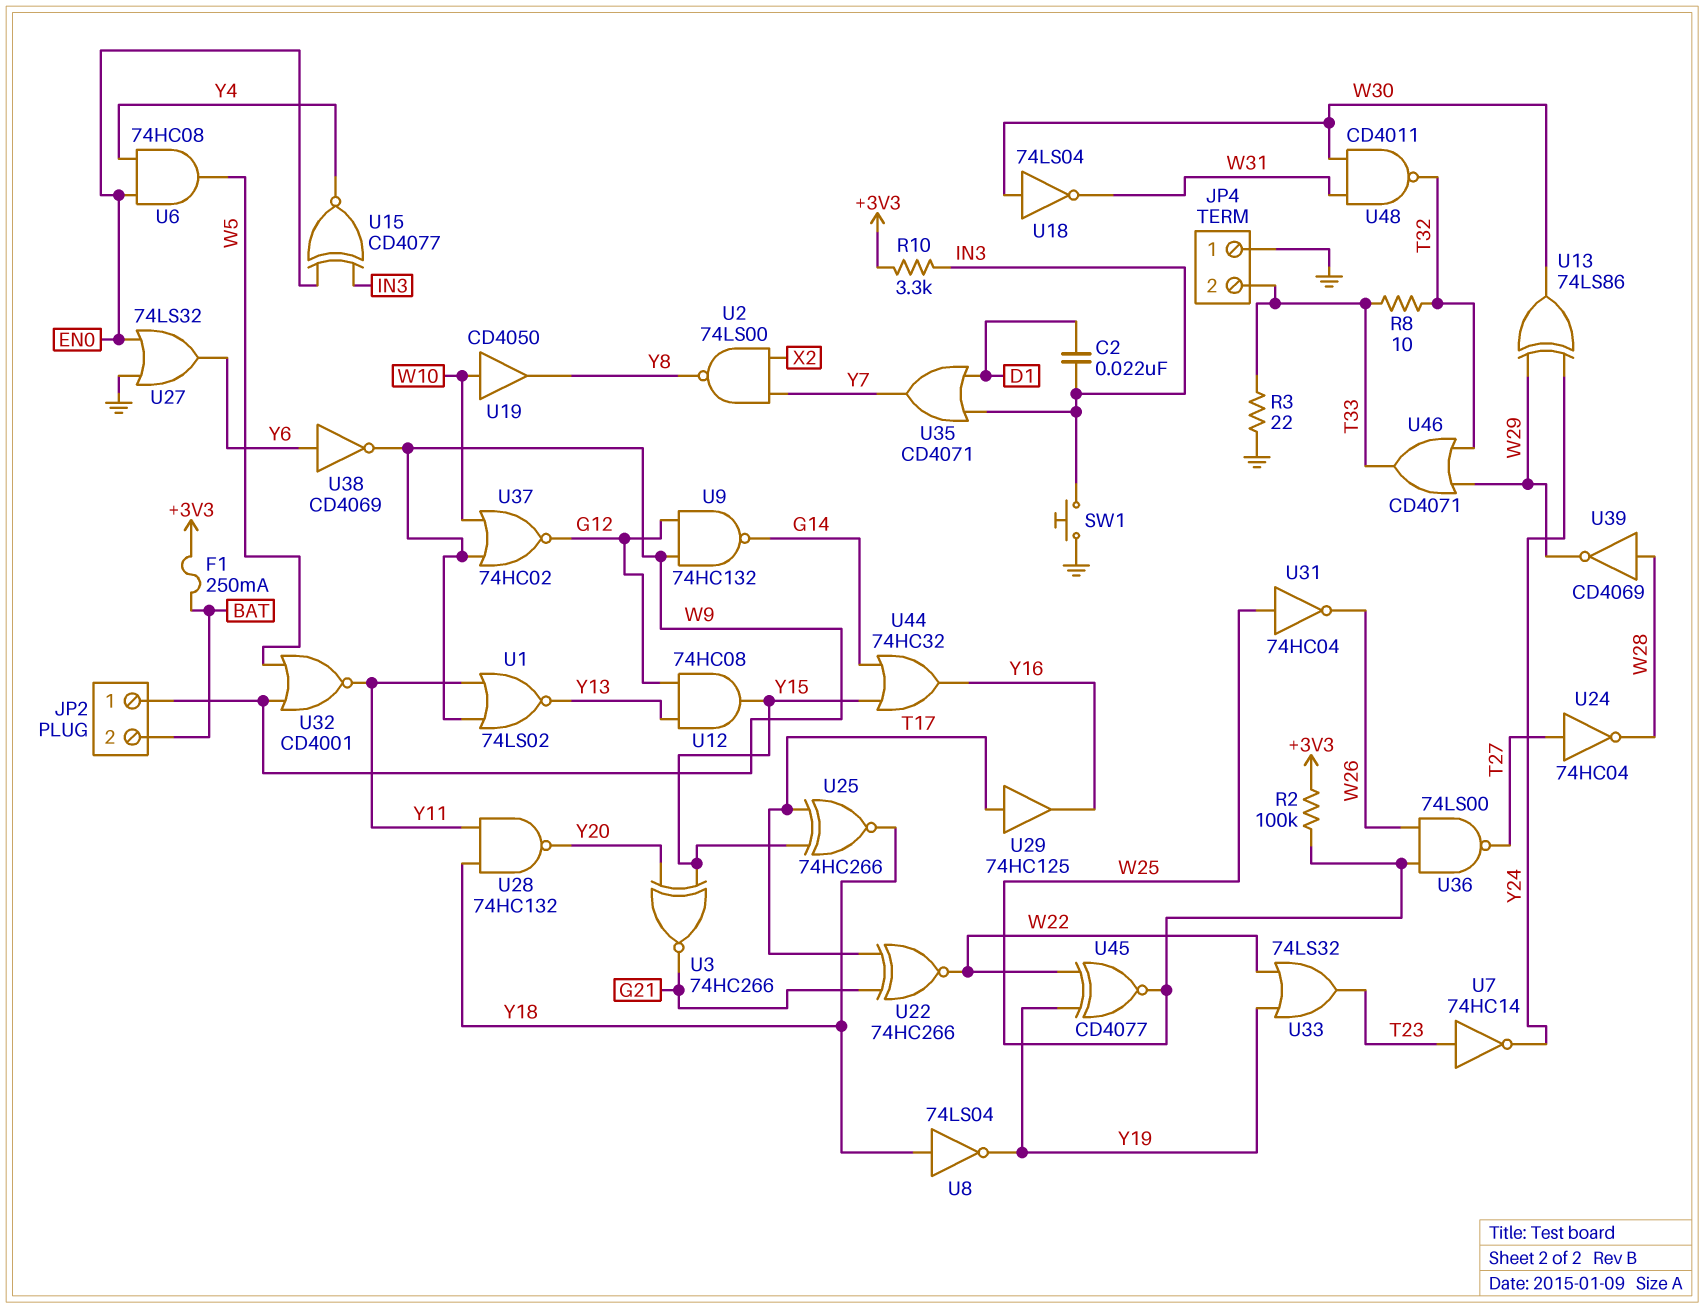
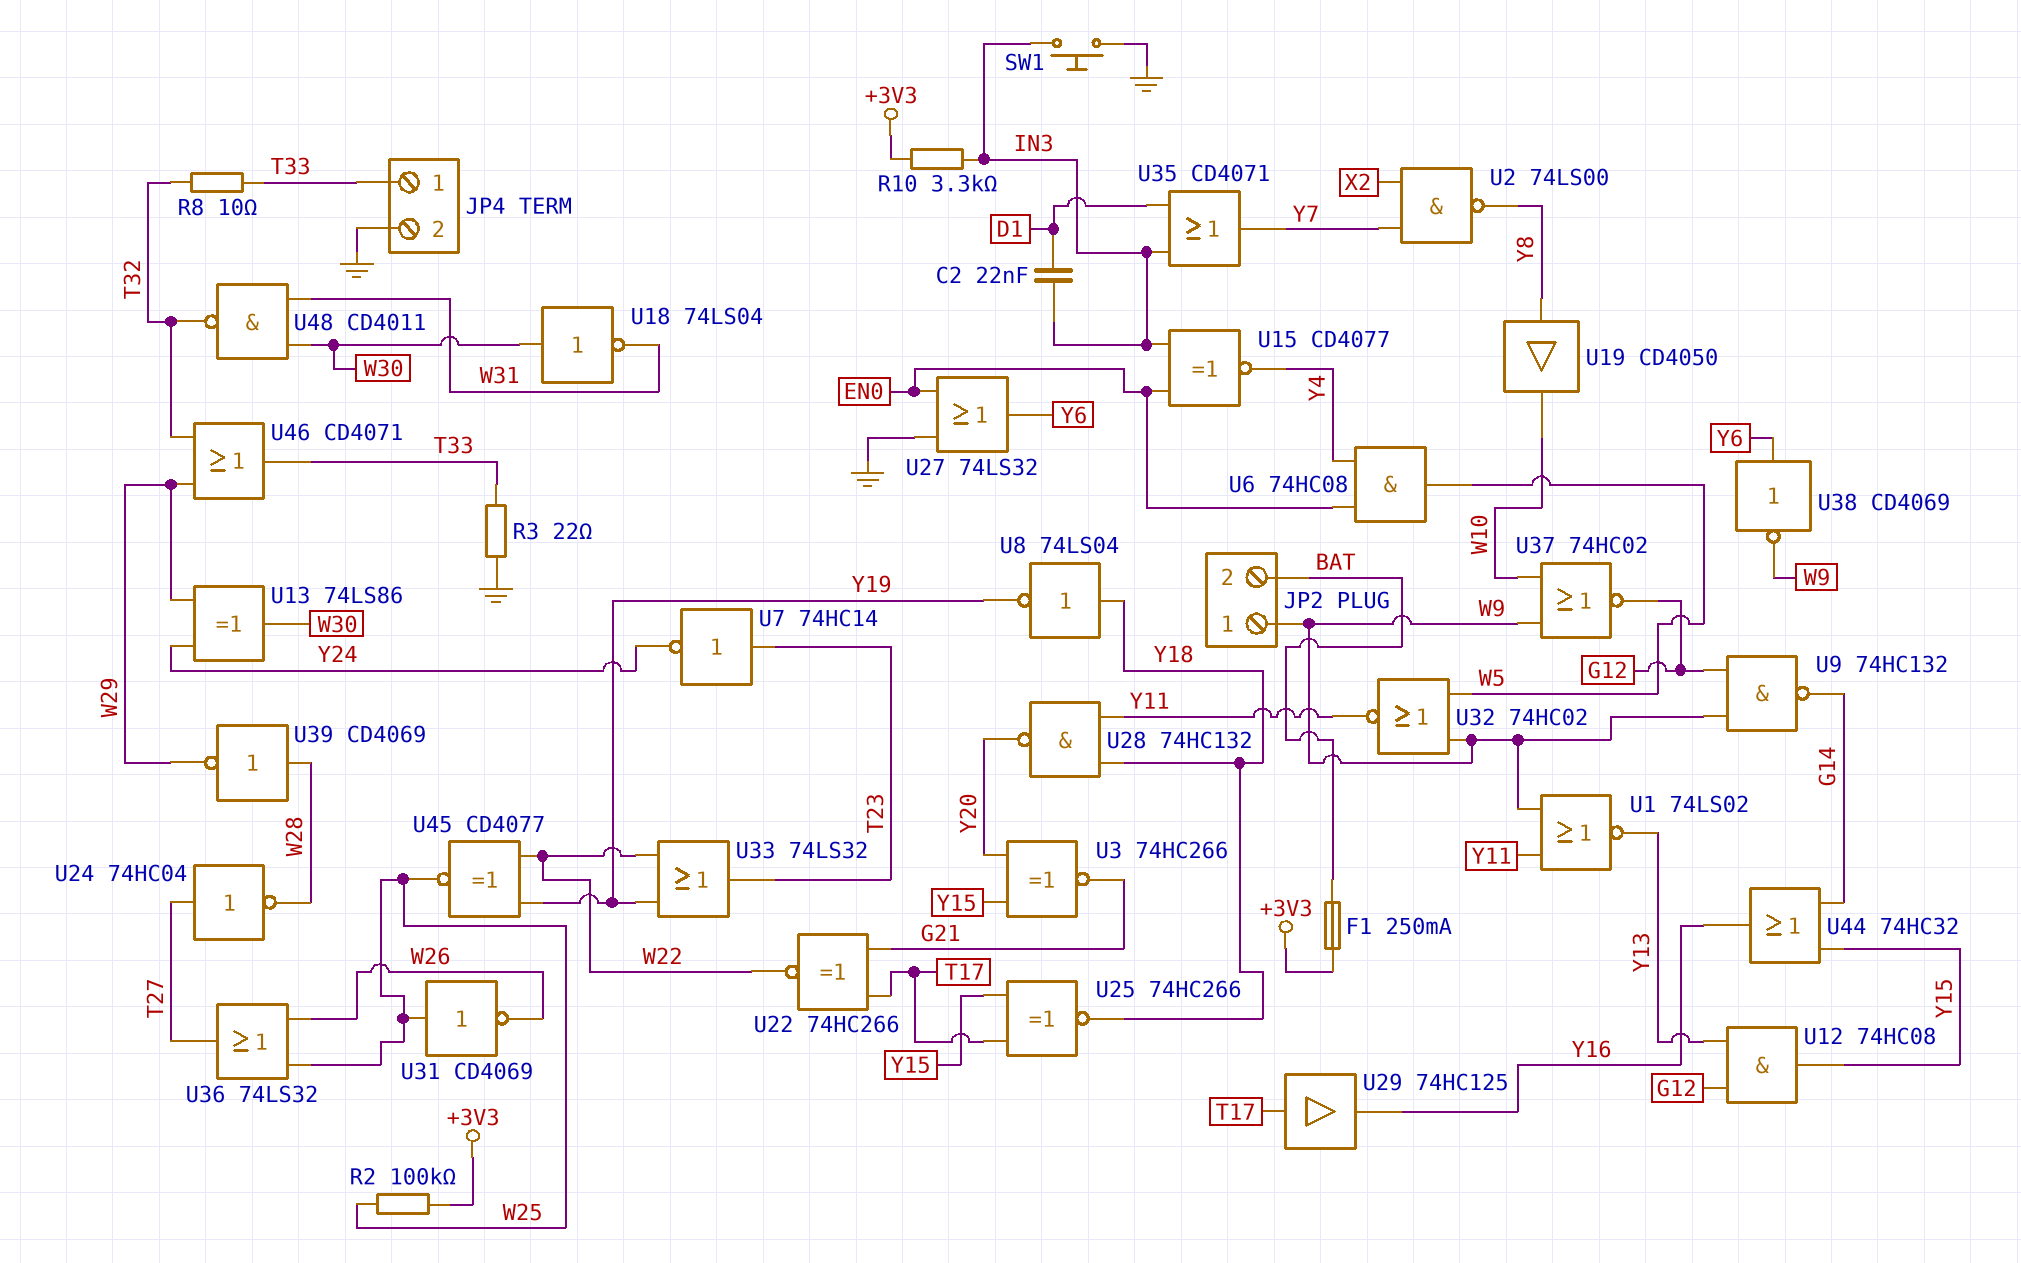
JP4 pin 1: GND -> T33
JP4 pin 2: T33 -> GND
U19: buffer CD4050 (in W10, out Y8) -> buffer CD4050 (in Y8, out W10)
U31: NOT 74HC04 (in W25, out W26) -> NOT CD4069 (in W25, out W26)
U32: NOR CD4001 (in W5, in W9, out Y11) -> NOR 74HC02 (in W5, in W9, out Y11)
U36: NAND 74LS00 (in W25, in W26, out T27) -> OR 74LS32 (in W25, in W26, out T27)

